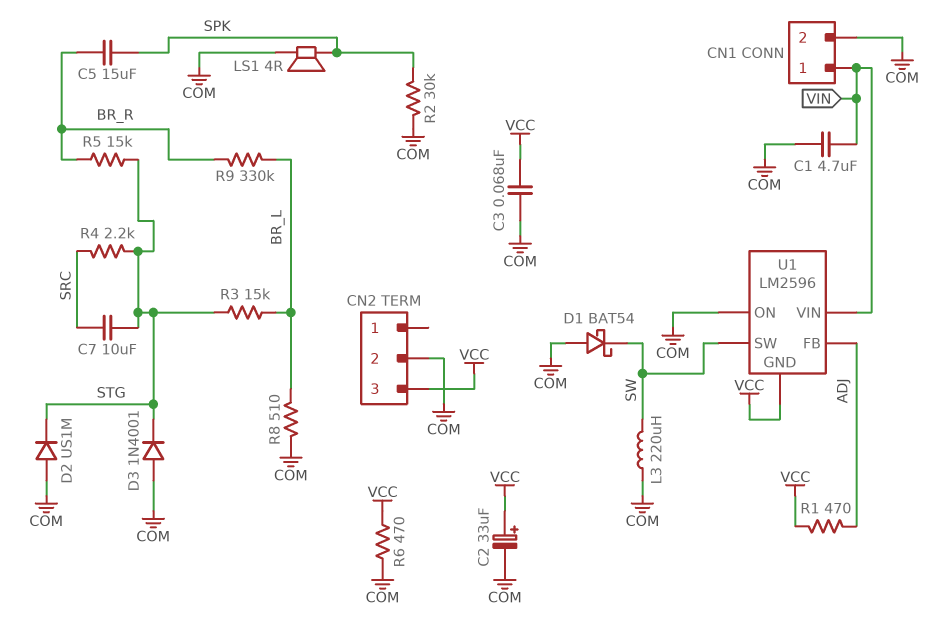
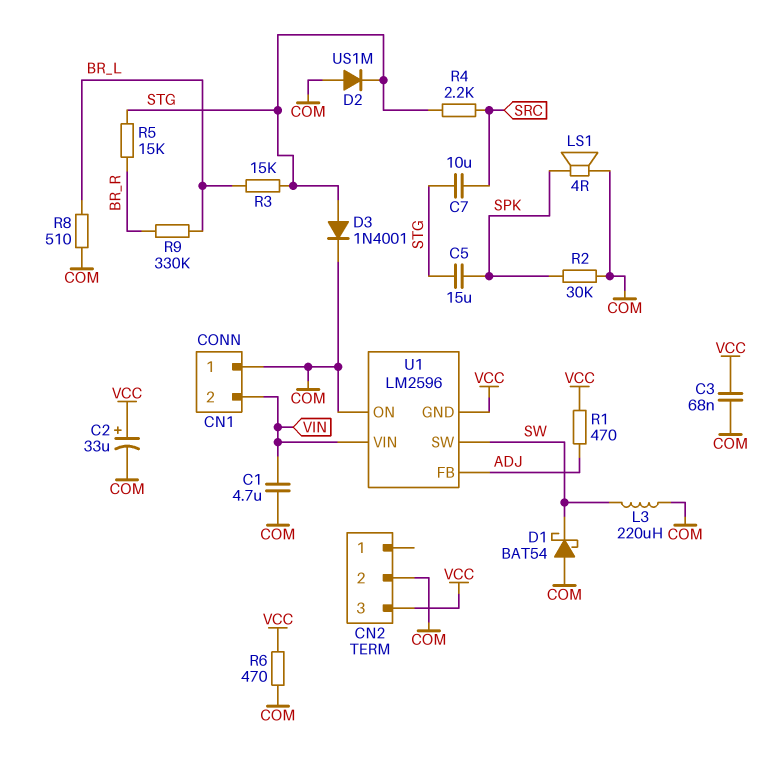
C5: 15uF (BR_R, SPK) -> 15uF (SPK, STG)
CN1 pin 1: VIN -> COM
CN1 pin 2: COM -> VIN
D3: diode 1N4001 (A COM, K STG) -> diode 1N4001 (A STG, K COM)

